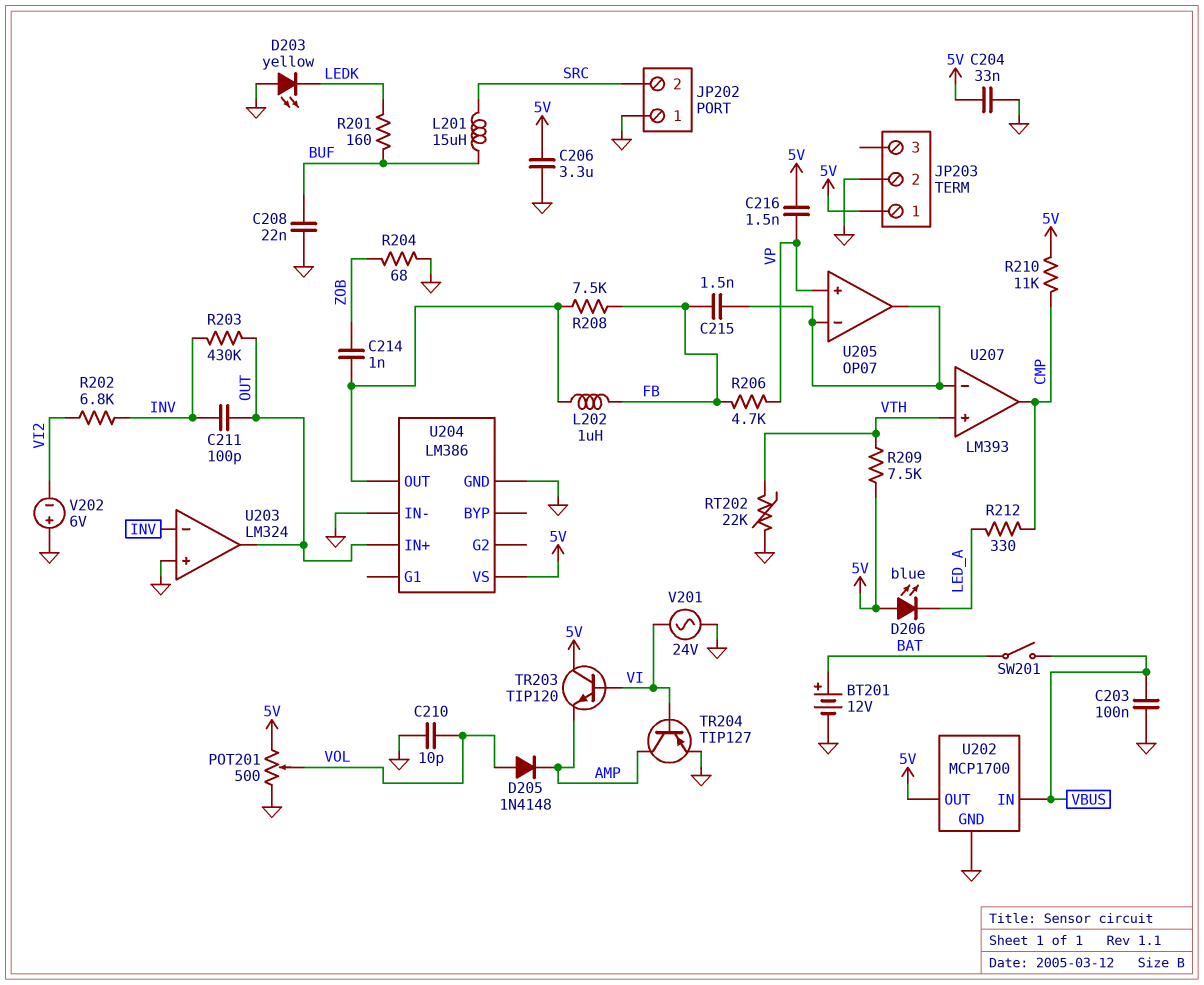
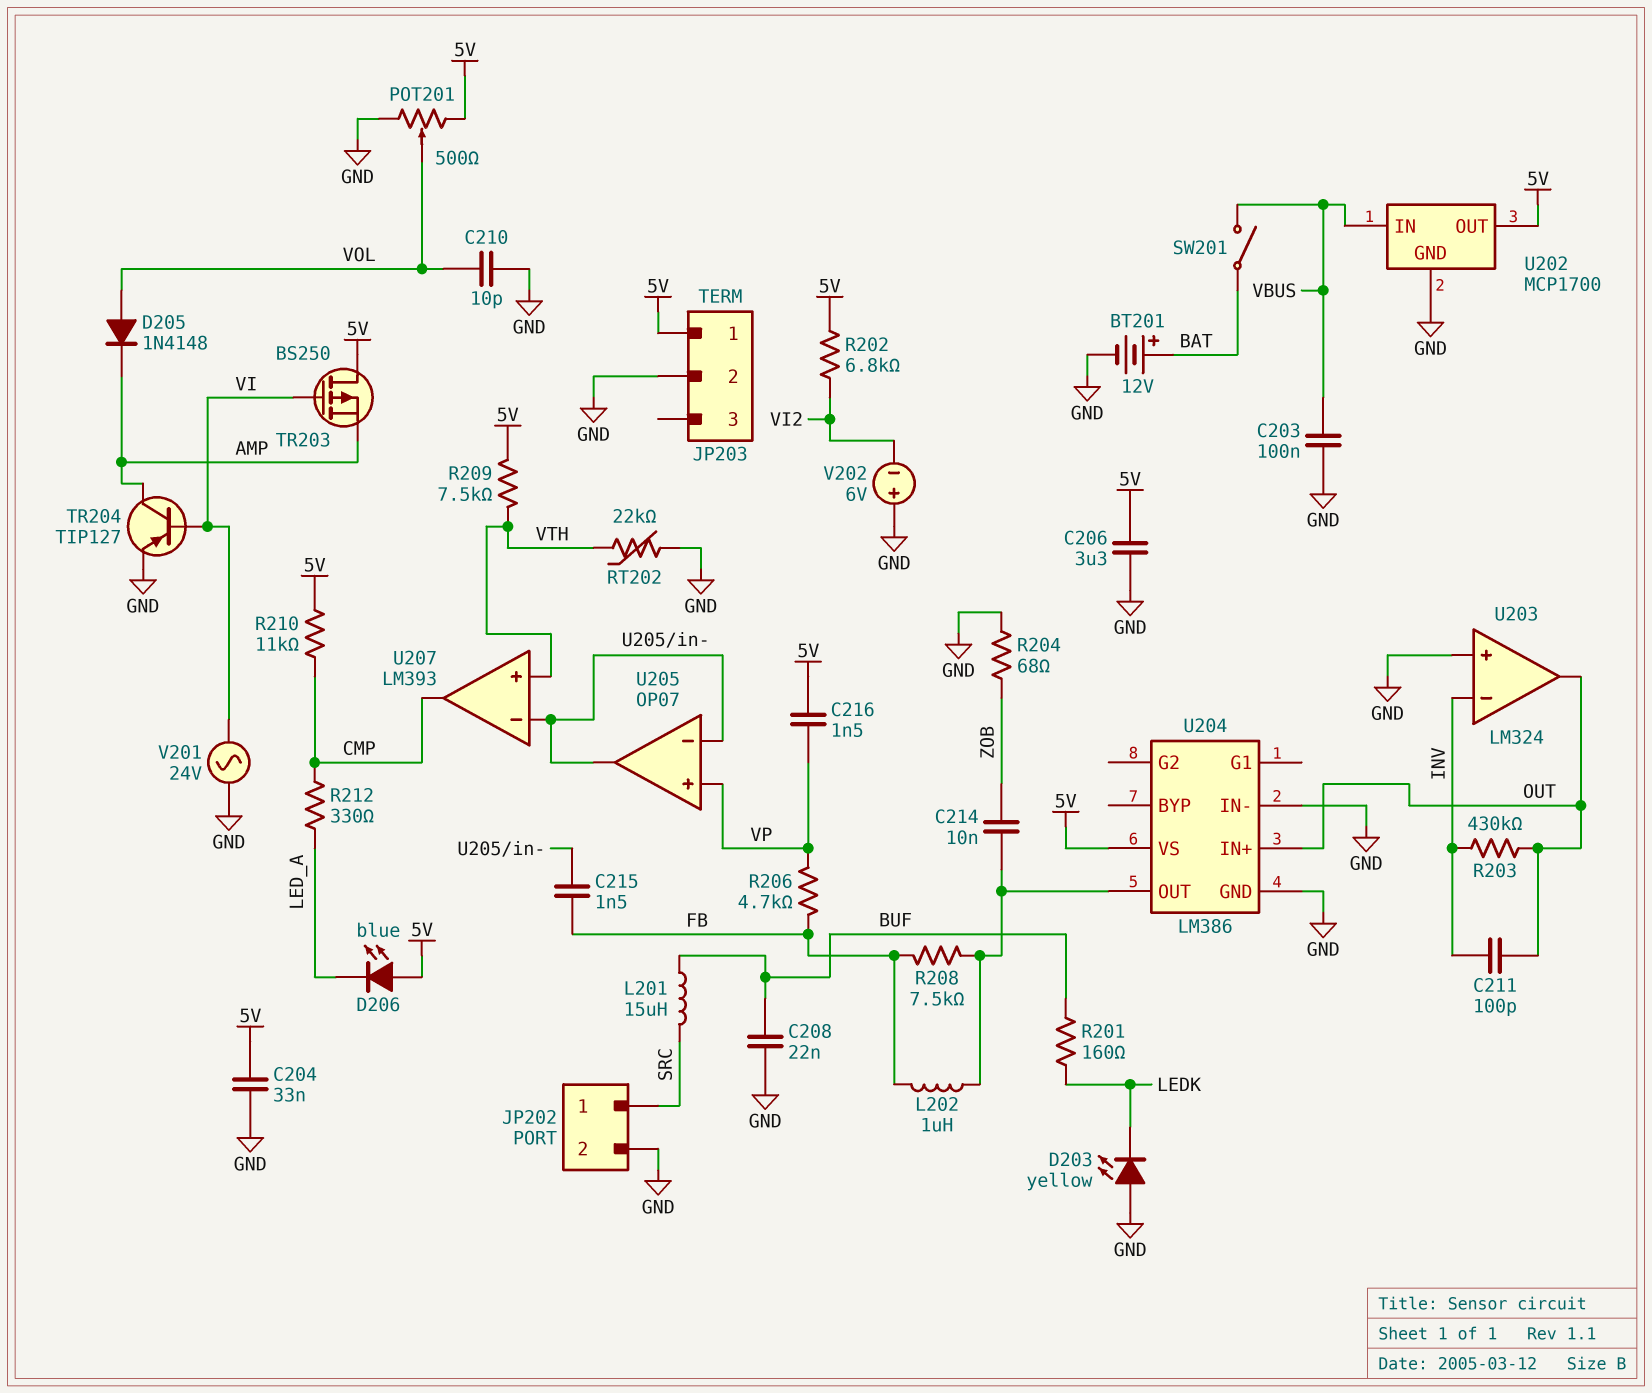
C214: 1nF (U204/OUT, ZOB) -> 10nF (U204/OUT, ZOB)
JP202 pin 1: GND -> SRC
JP202 pin 2: SRC -> GND
R202: 6.8k (INV, VI2) -> 6.8k (5V, VI2)
TR203: NPN TIP120 (B VI, C 5V, E AMP) -> PMOS BS250 (G VI, D 5V, S AMP)

